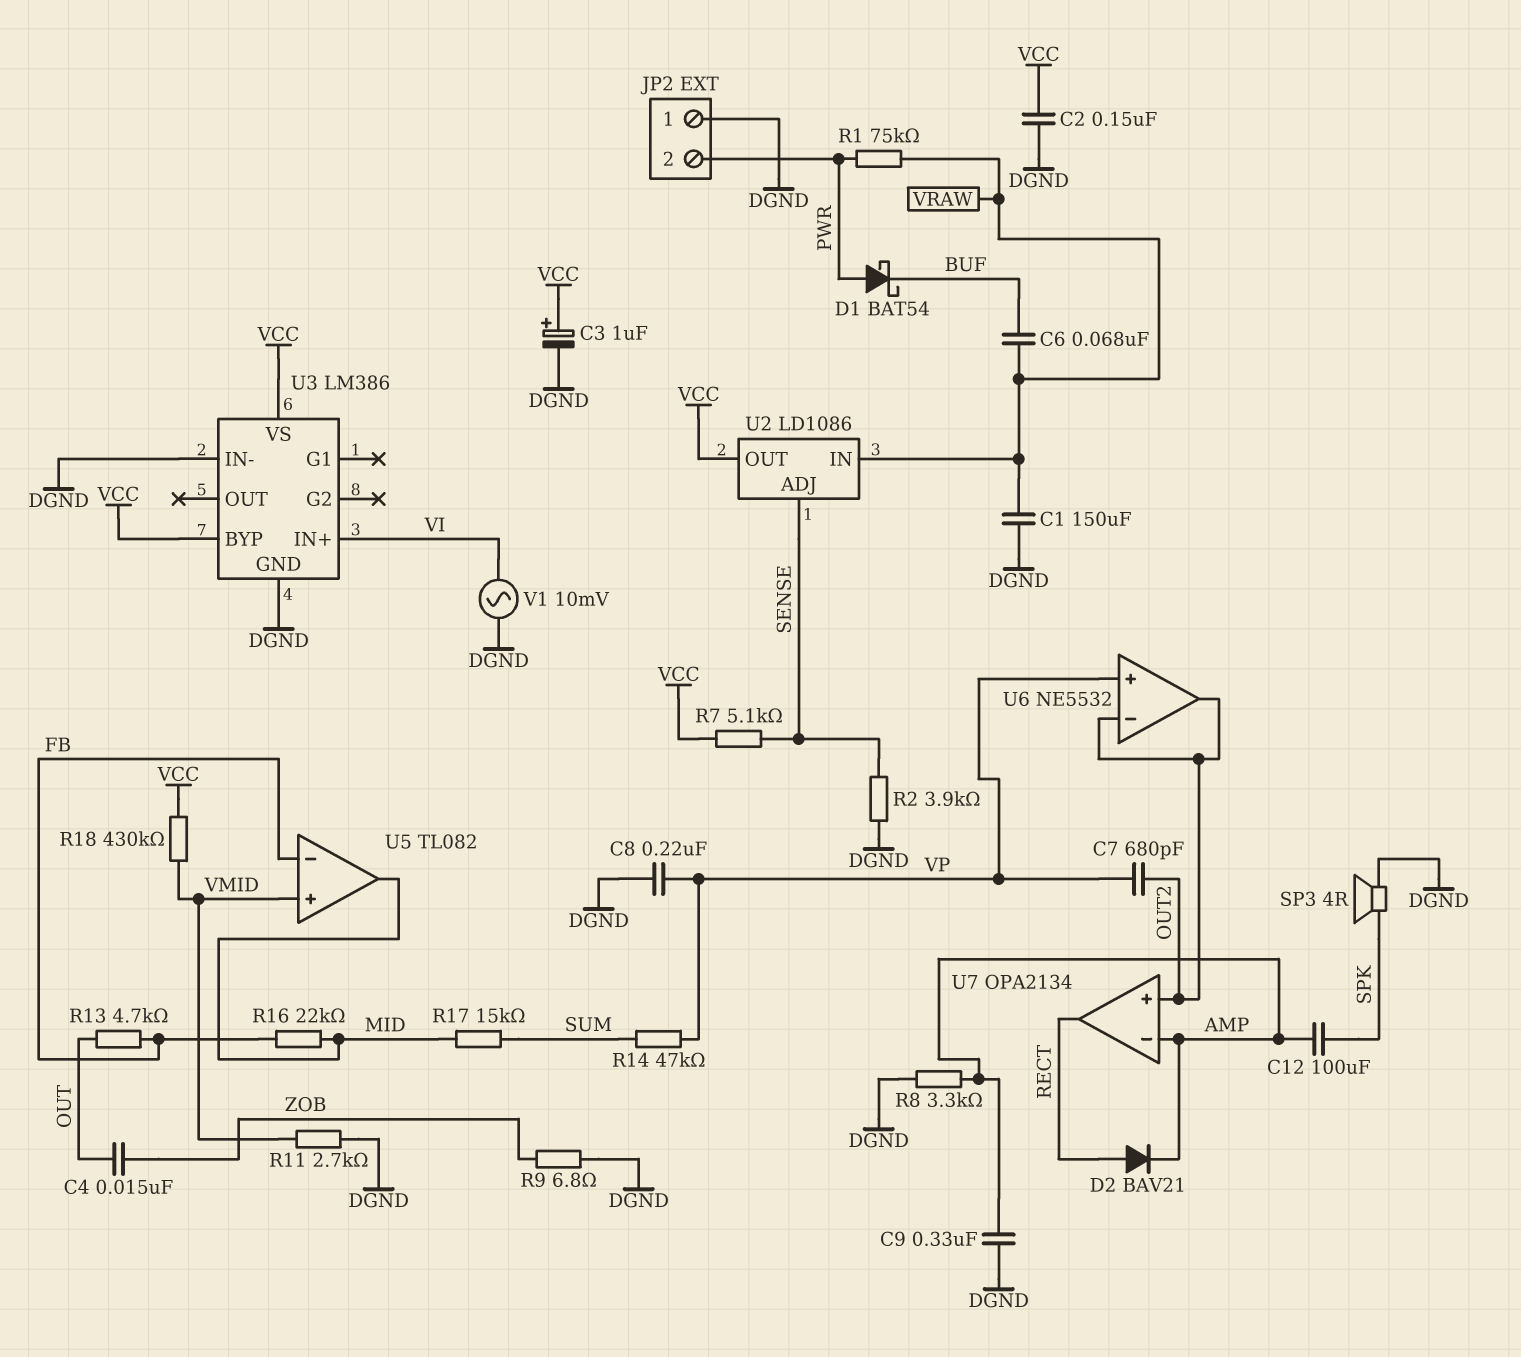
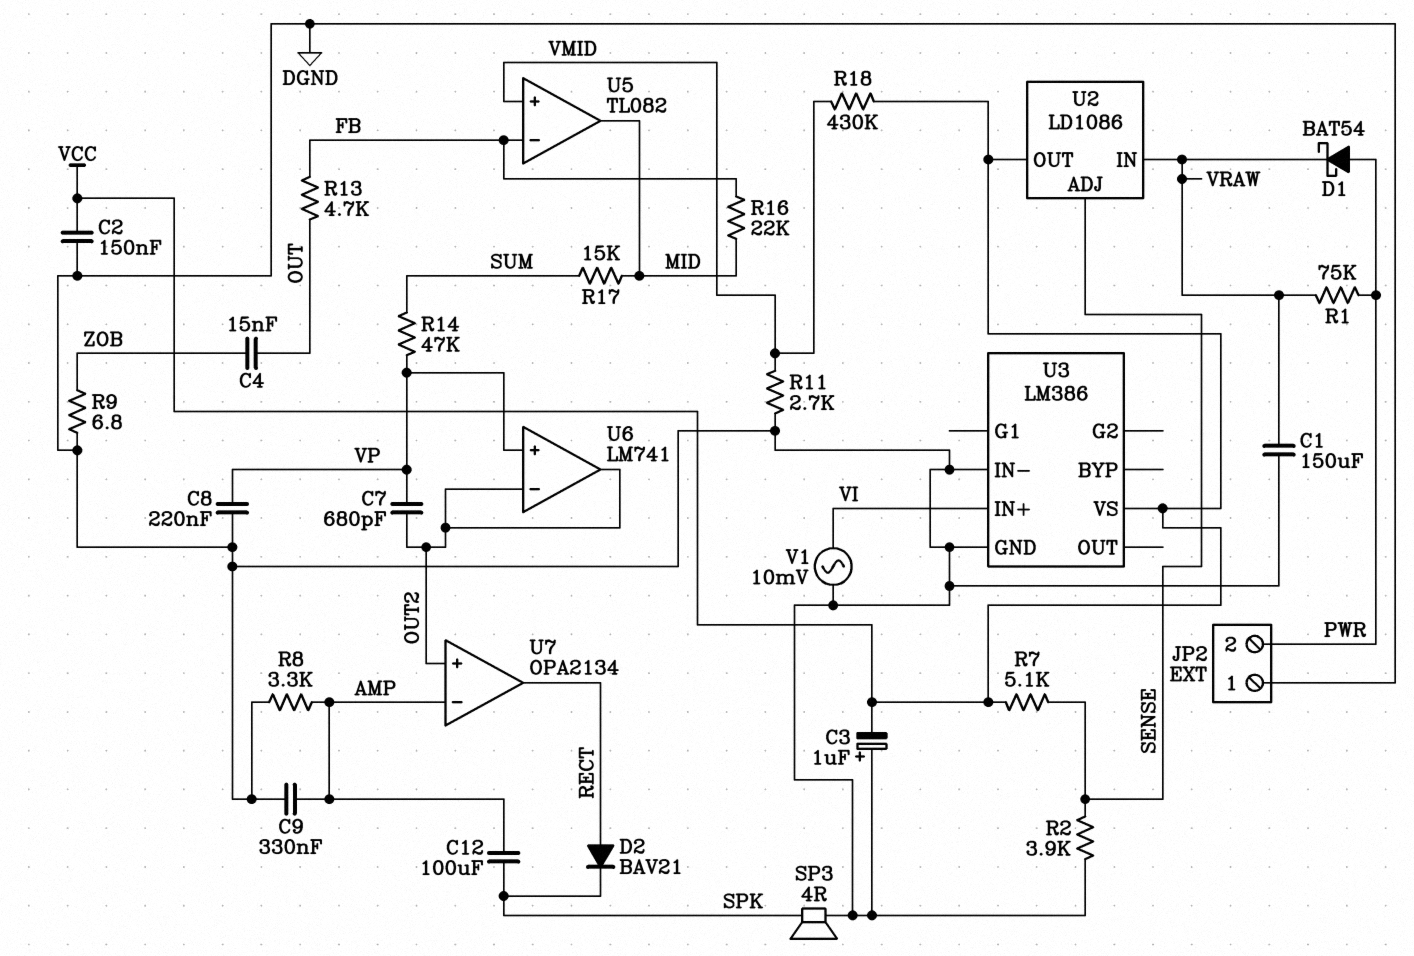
C3: 1uF (plus VCC, minus DGND) -> 1uF (plus DGND, minus VCC)
C6: 68nF (BUF, VRAW) -> none
D1: schottky BAT54 (A PWR, K BUF) -> schottky BAT54 (A PWR, K VRAW)
D2: diode BAV21 (A RECT, K AMP) -> diode BAV21 (A RECT, K SPK)
U3 pin BYP: VCC -> none
U6: NE5532 -> LM741

